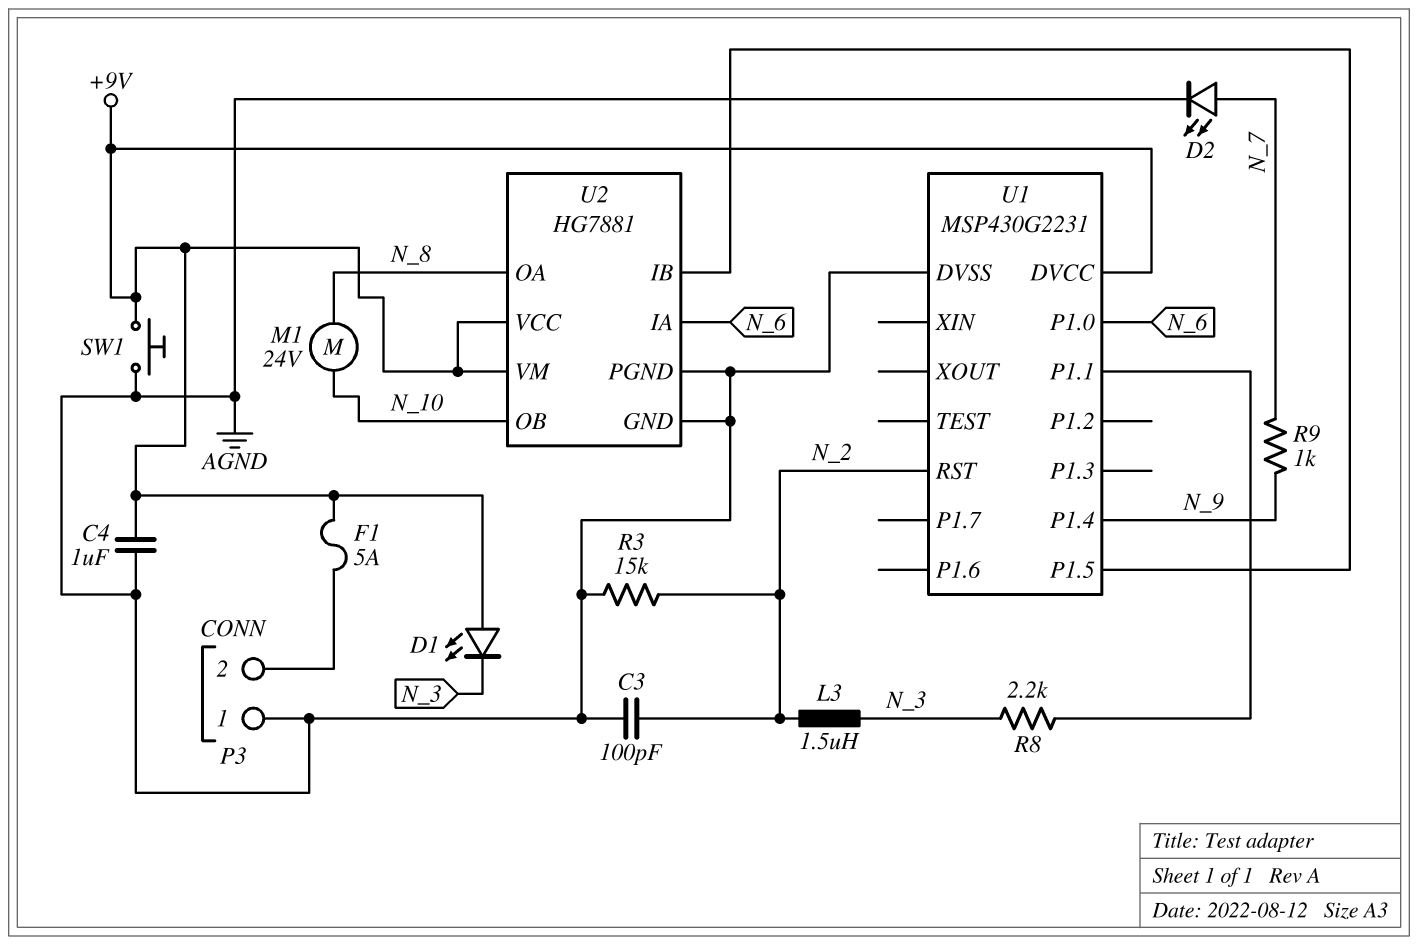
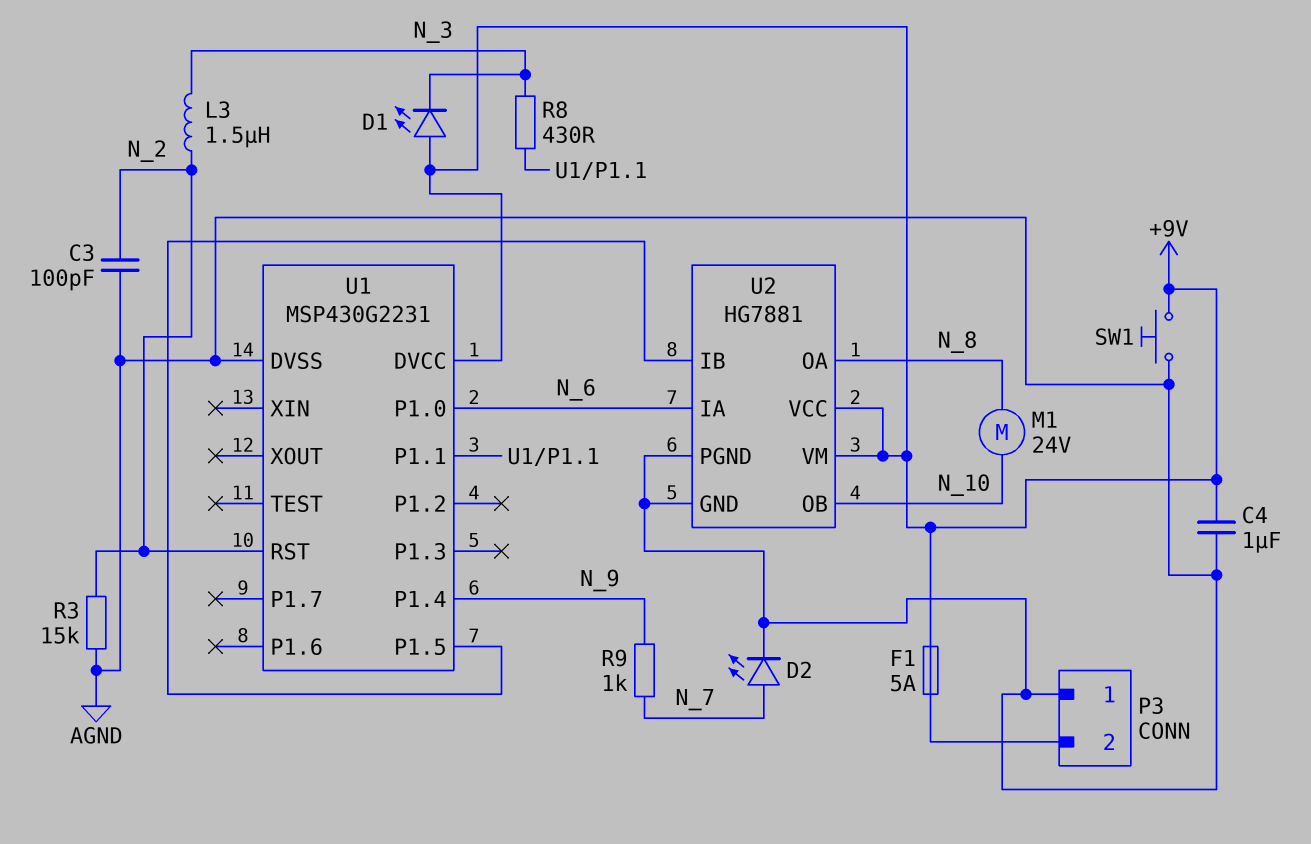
R8: 2.2k (N_3, U1/P1.1) -> 430 (N_3, U1/P1.1)

